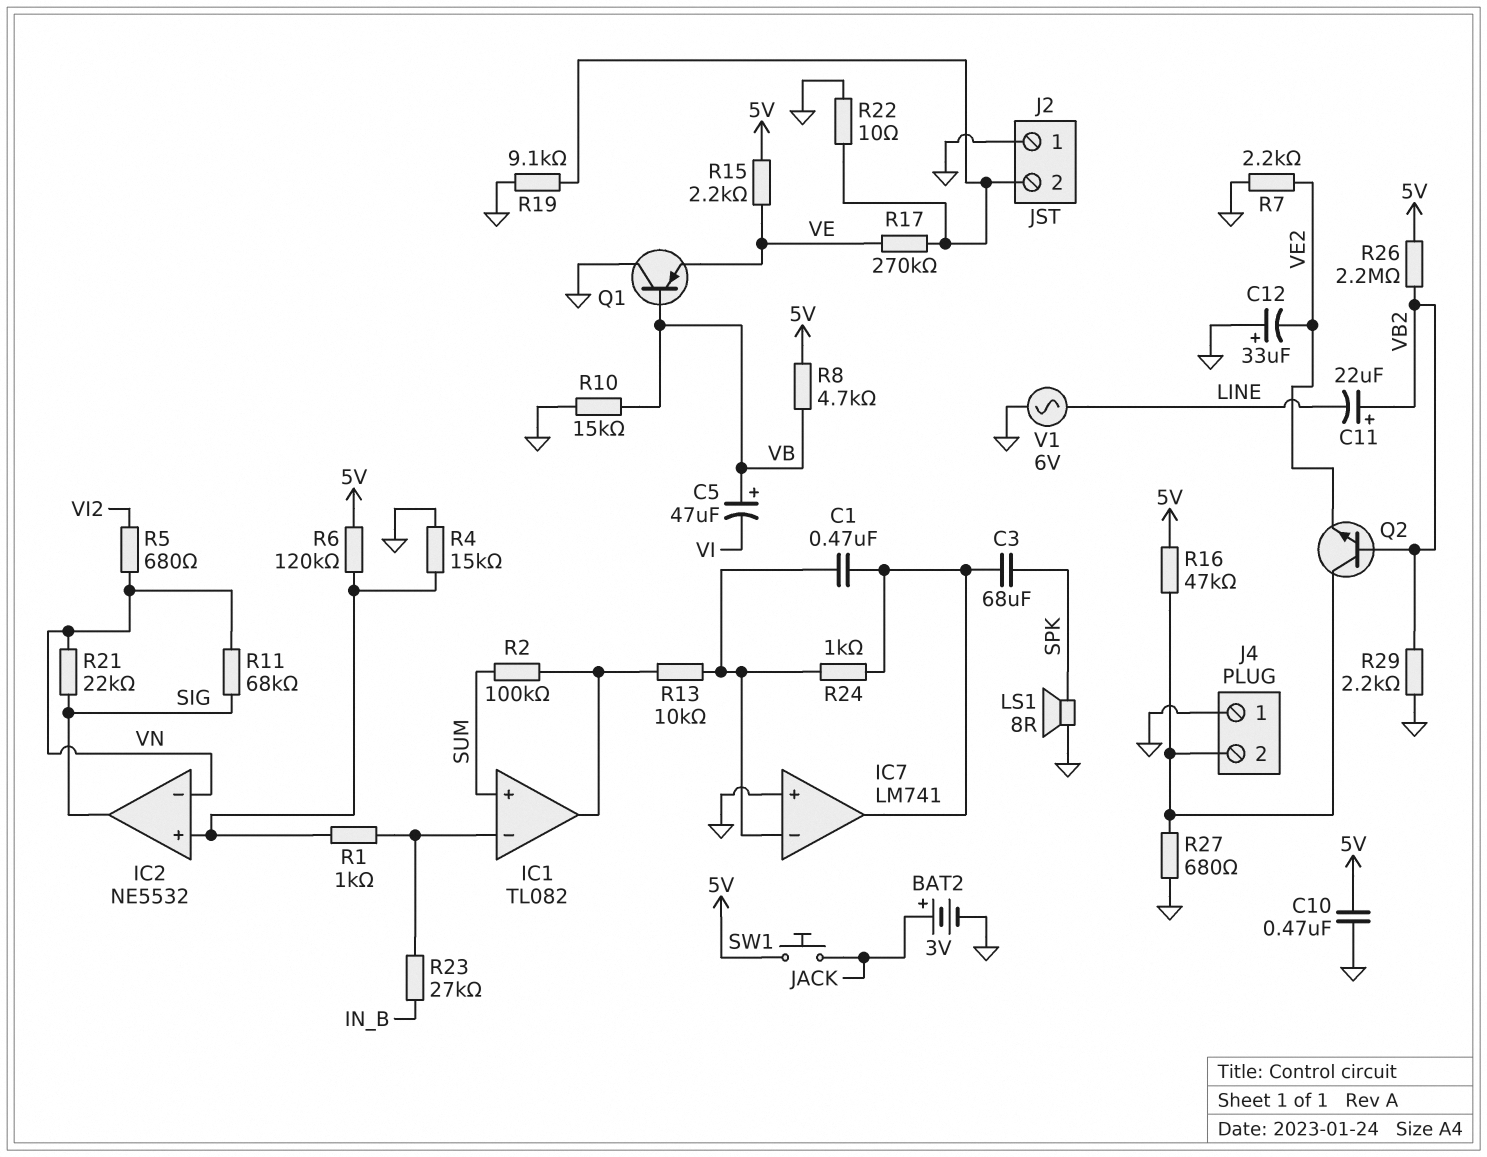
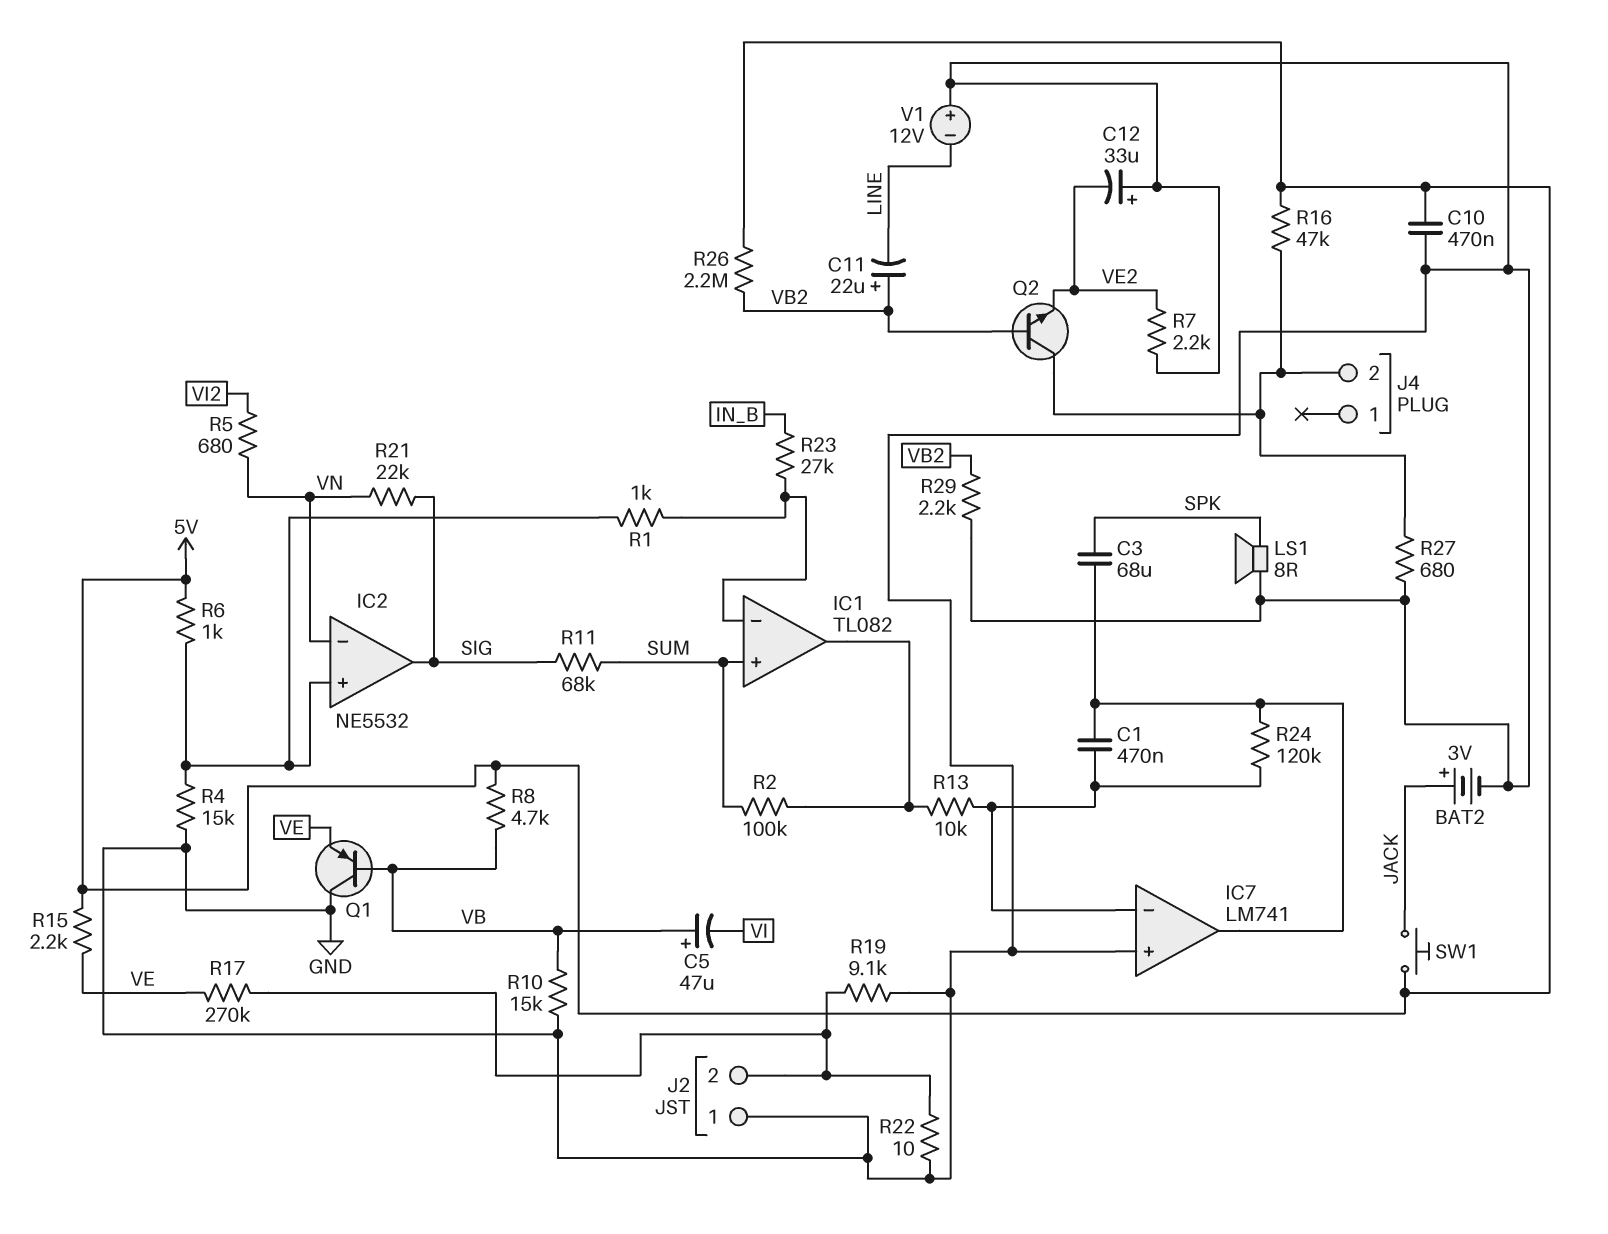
J4 pin 1: GND -> none
R6: 120k (5V, IC2/in+) -> 1k (5V, IC2/in+)
R11: 68k (SIG, VN) -> 68k (SIG, SUM)
R24: 1k (IC7/in-, IC7/out) -> 120k (IC7/in-, IC7/out)
V1: AC 6V (GND, LINE) -> 12V (plus GND, minus LINE)

